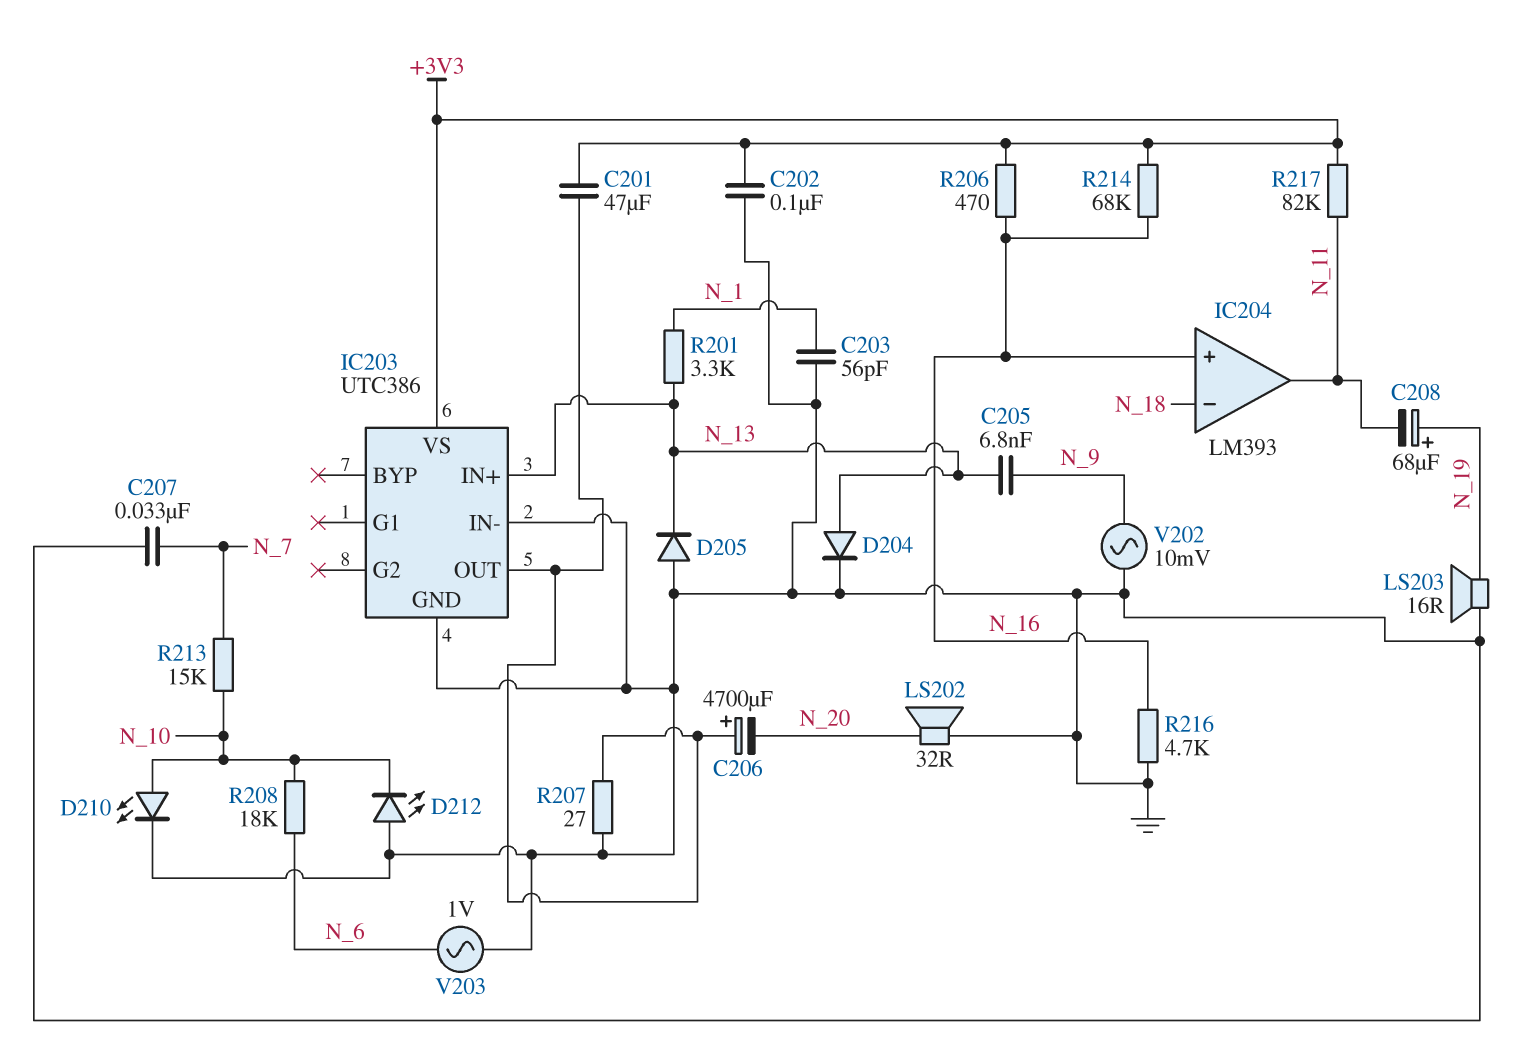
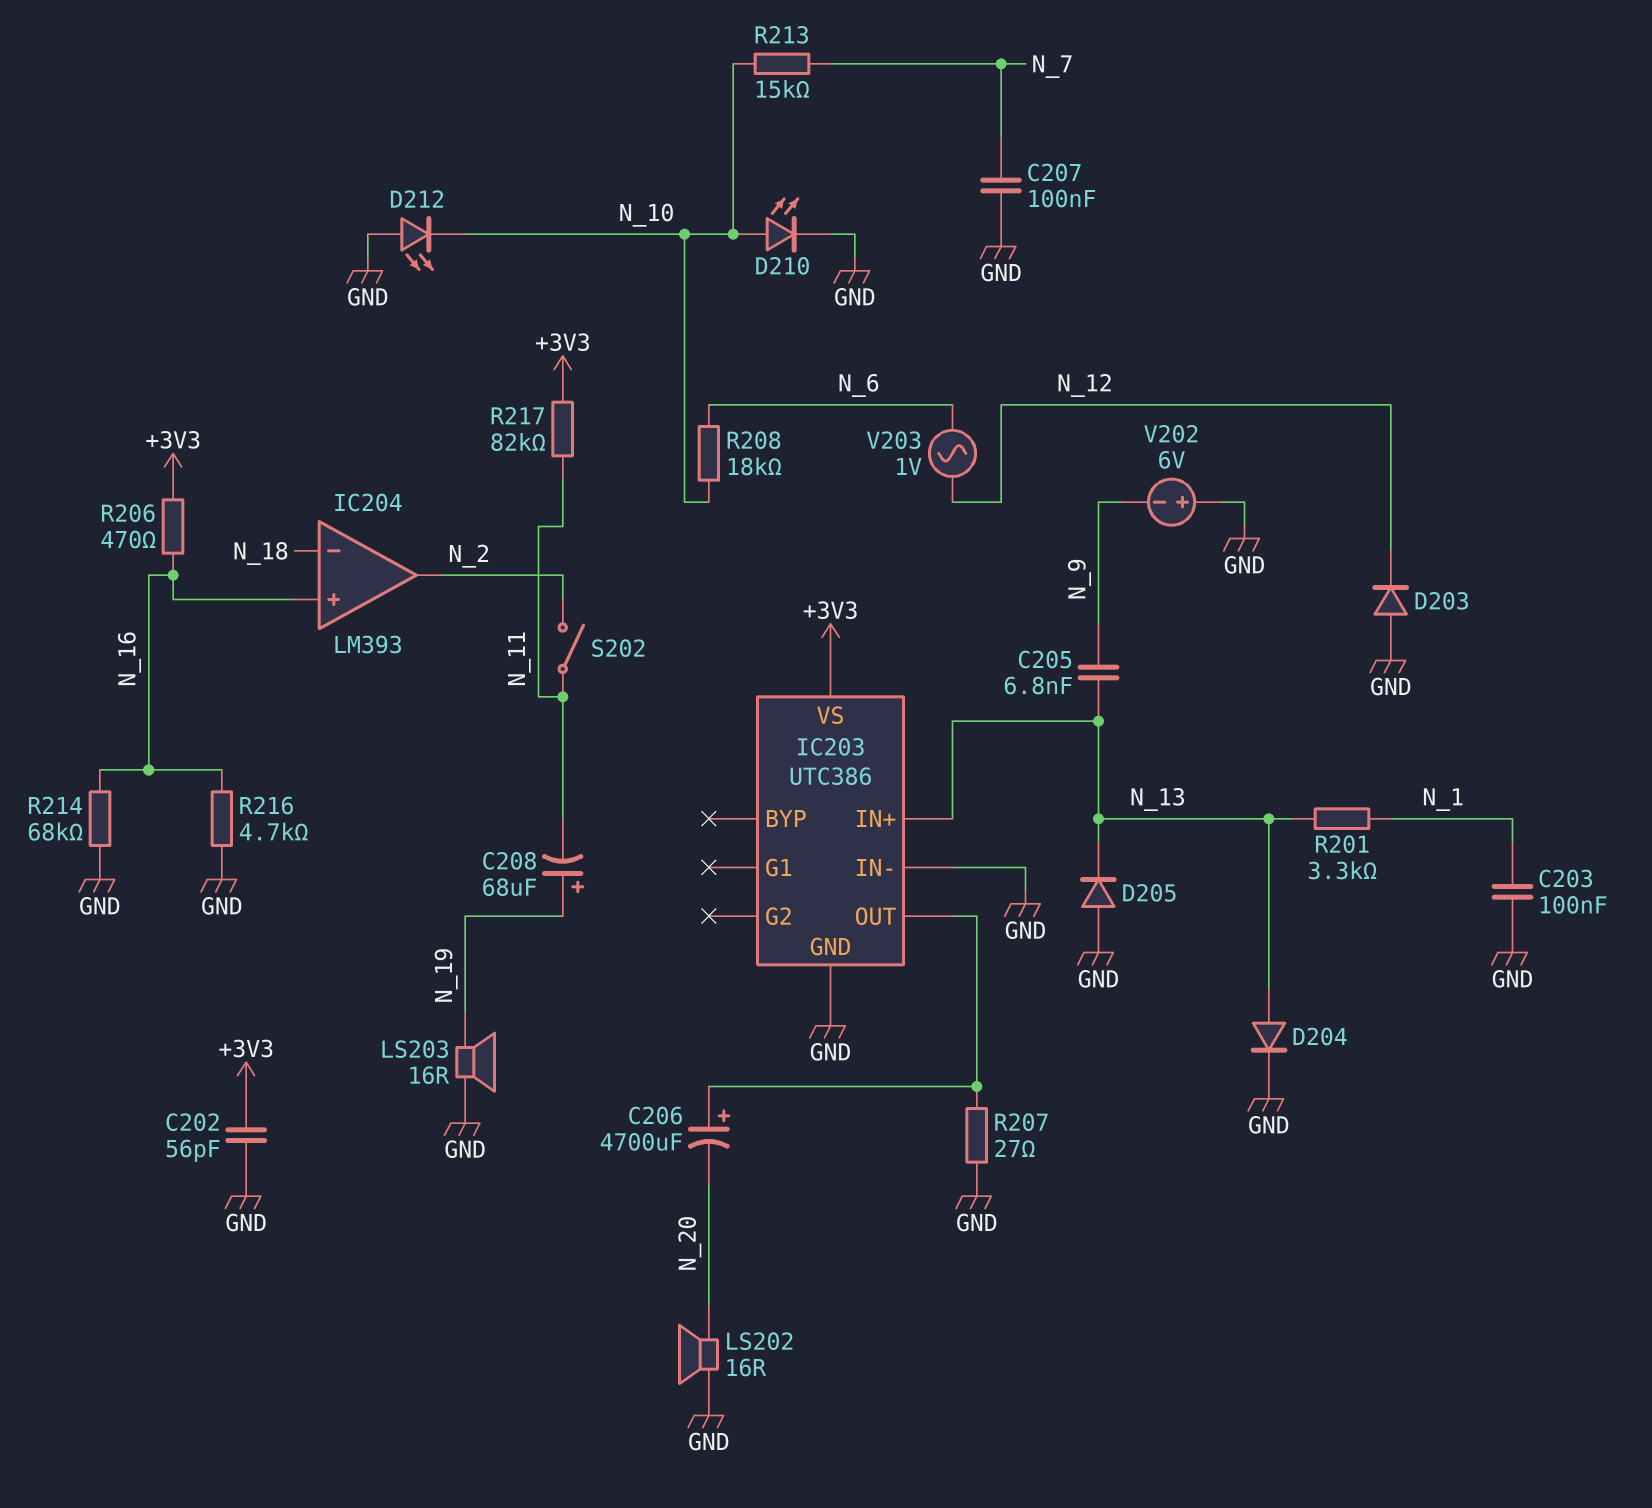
C201: 47uF (+3V3, IC203/OUT) -> none
C202: 100nF (+3V3, GND) -> 56pF (+3V3, GND)
C203: 56pF (GND, N_1) -> 100nF (GND, N_1)
C207: 33nF (GND, N_7) -> 100nF (GND, N_7)
D203: none -> diode (A GND, K N_12)
IC204 pin out: N_11 -> N_2
LS202: speaker 32R (GND, N_20) -> speaker 16R (GND, N_20)
R214: 68k (+3V3, N_16) -> 68k (GND, N_16)
S202: none -> switch (N_2, N_11)
V202: AC 10mV (GND, N_9) -> 6V (plus GND, minus N_9)
V203: AC 1V (GND, N_6) -> AC 1V (N_6, N_12)

